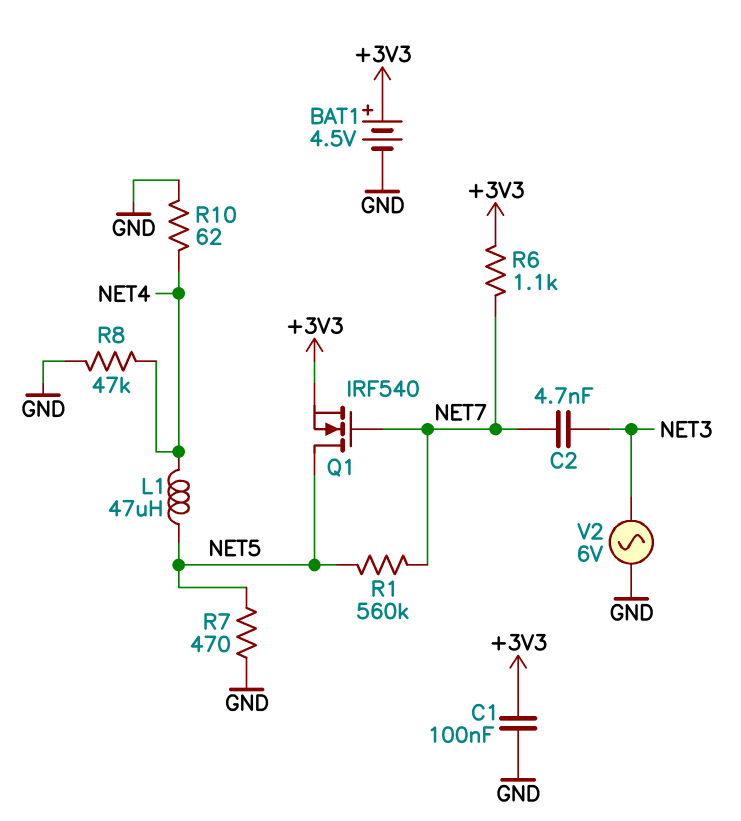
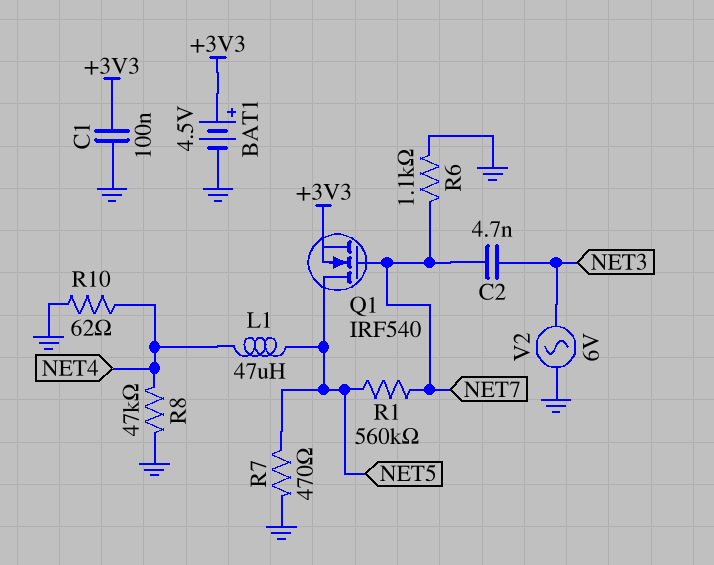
R6: 1.1k (+3V3, NET7) -> 1.1k (GND, NET7)

